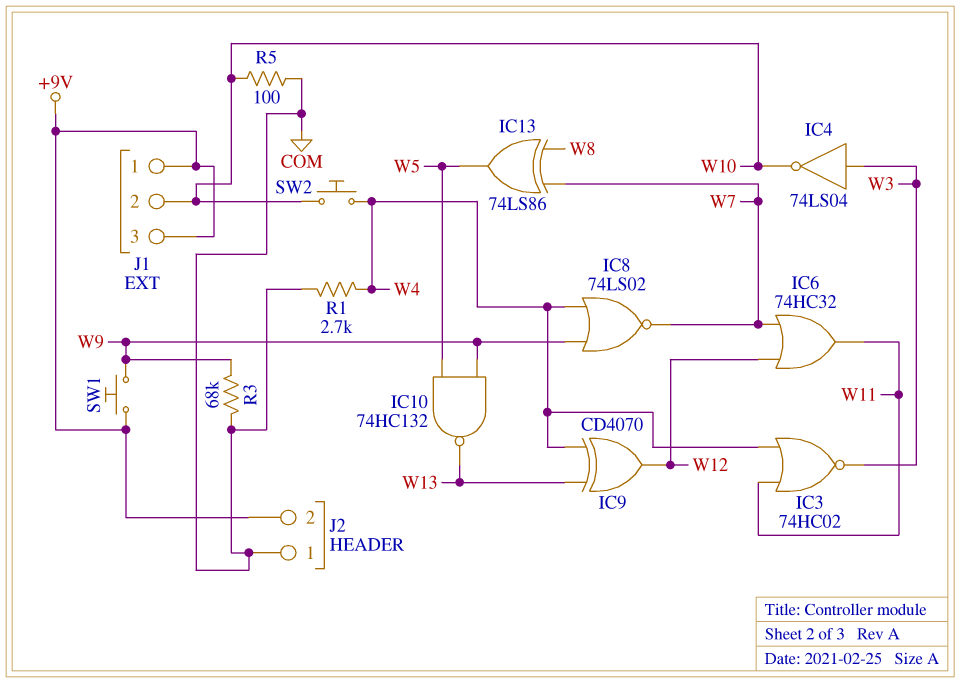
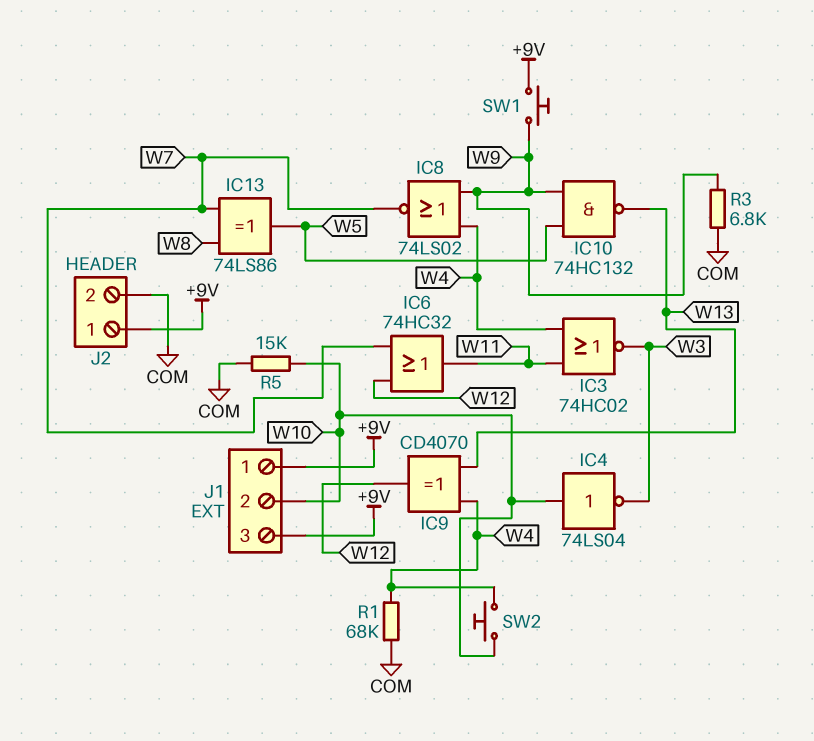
IC4: NOT 74LS04 (in W3, out W10) -> NOT 74LS04 (in W10, out W3)
J2 pin 1: COM -> +9V
J2 pin 2: +9V -> COM
R1: 2.7k (COM, W4) -> 68k (COM, W4)
R3: 68k (COM, W9) -> 6.8k (COM, W9)
R5: 100 (COM, W10) -> 15k (COM, W10)

